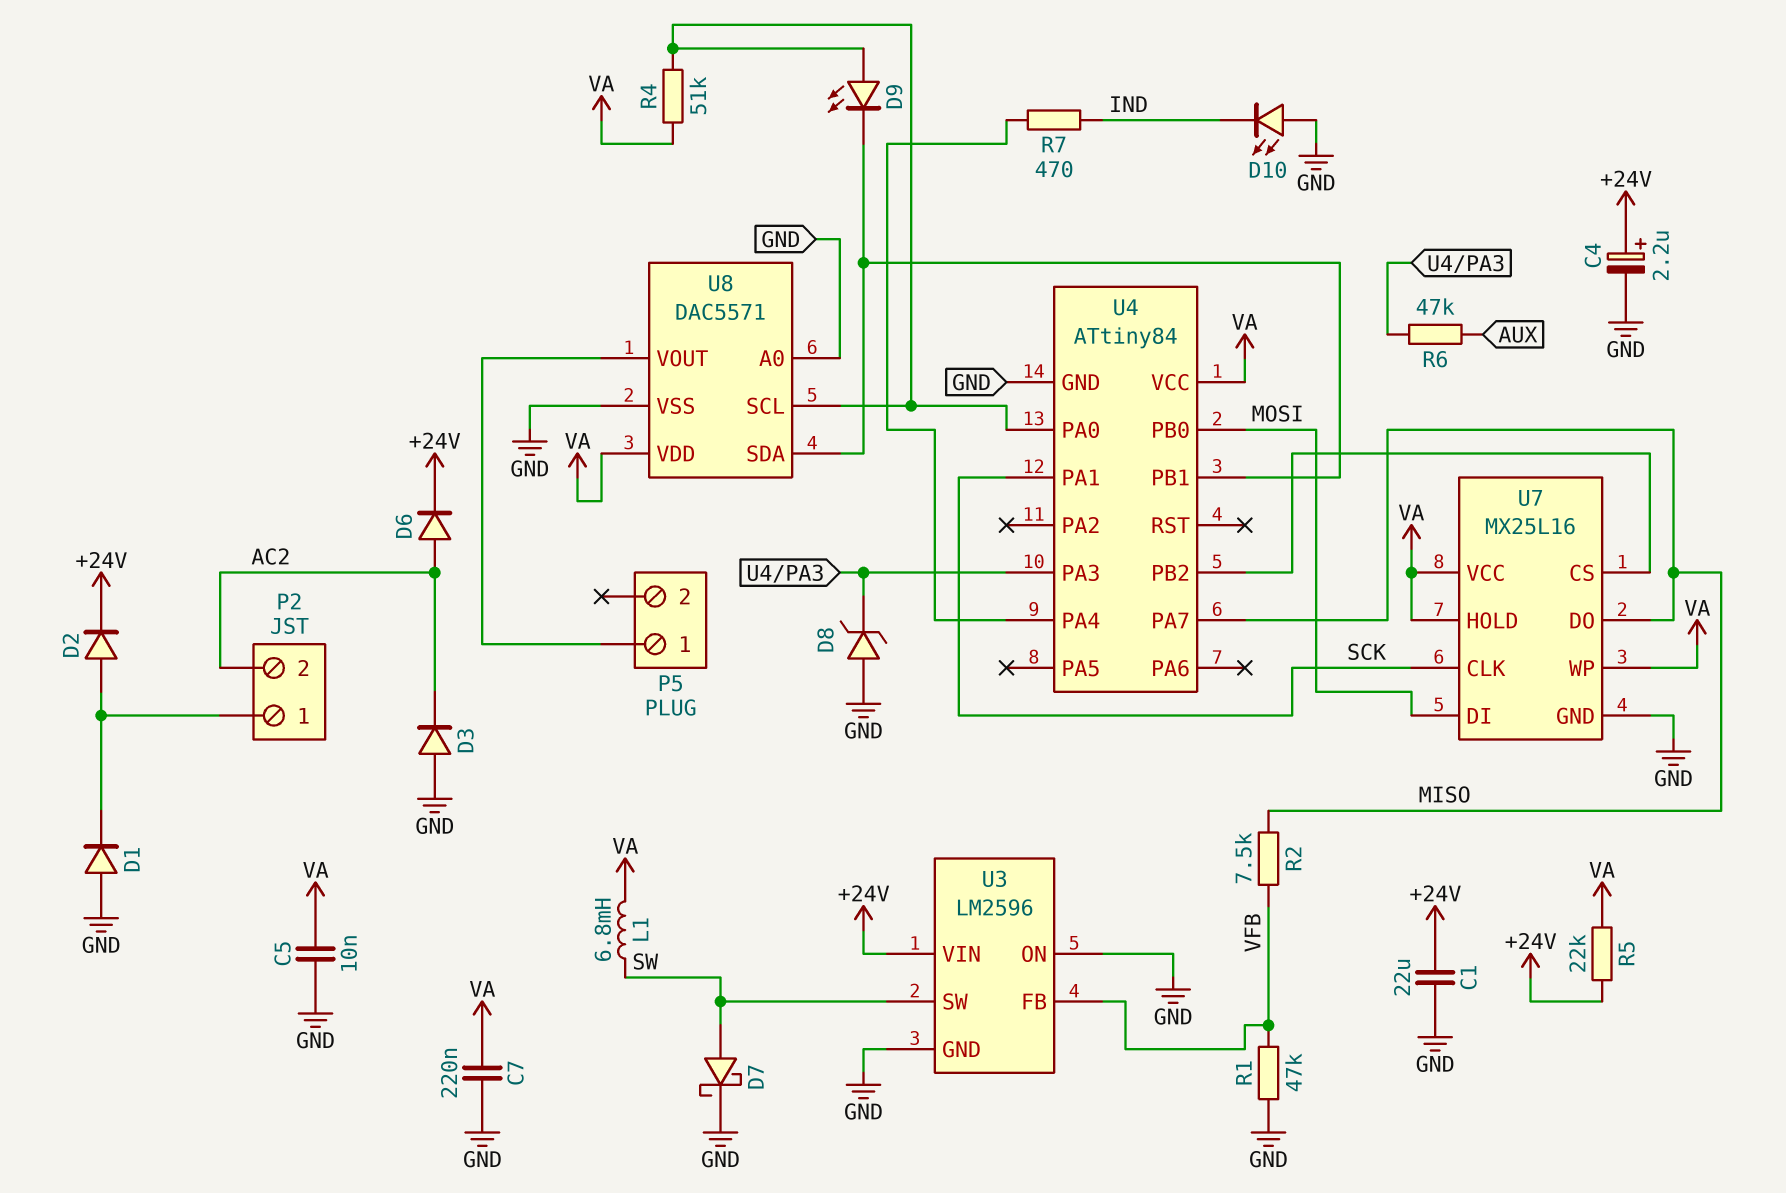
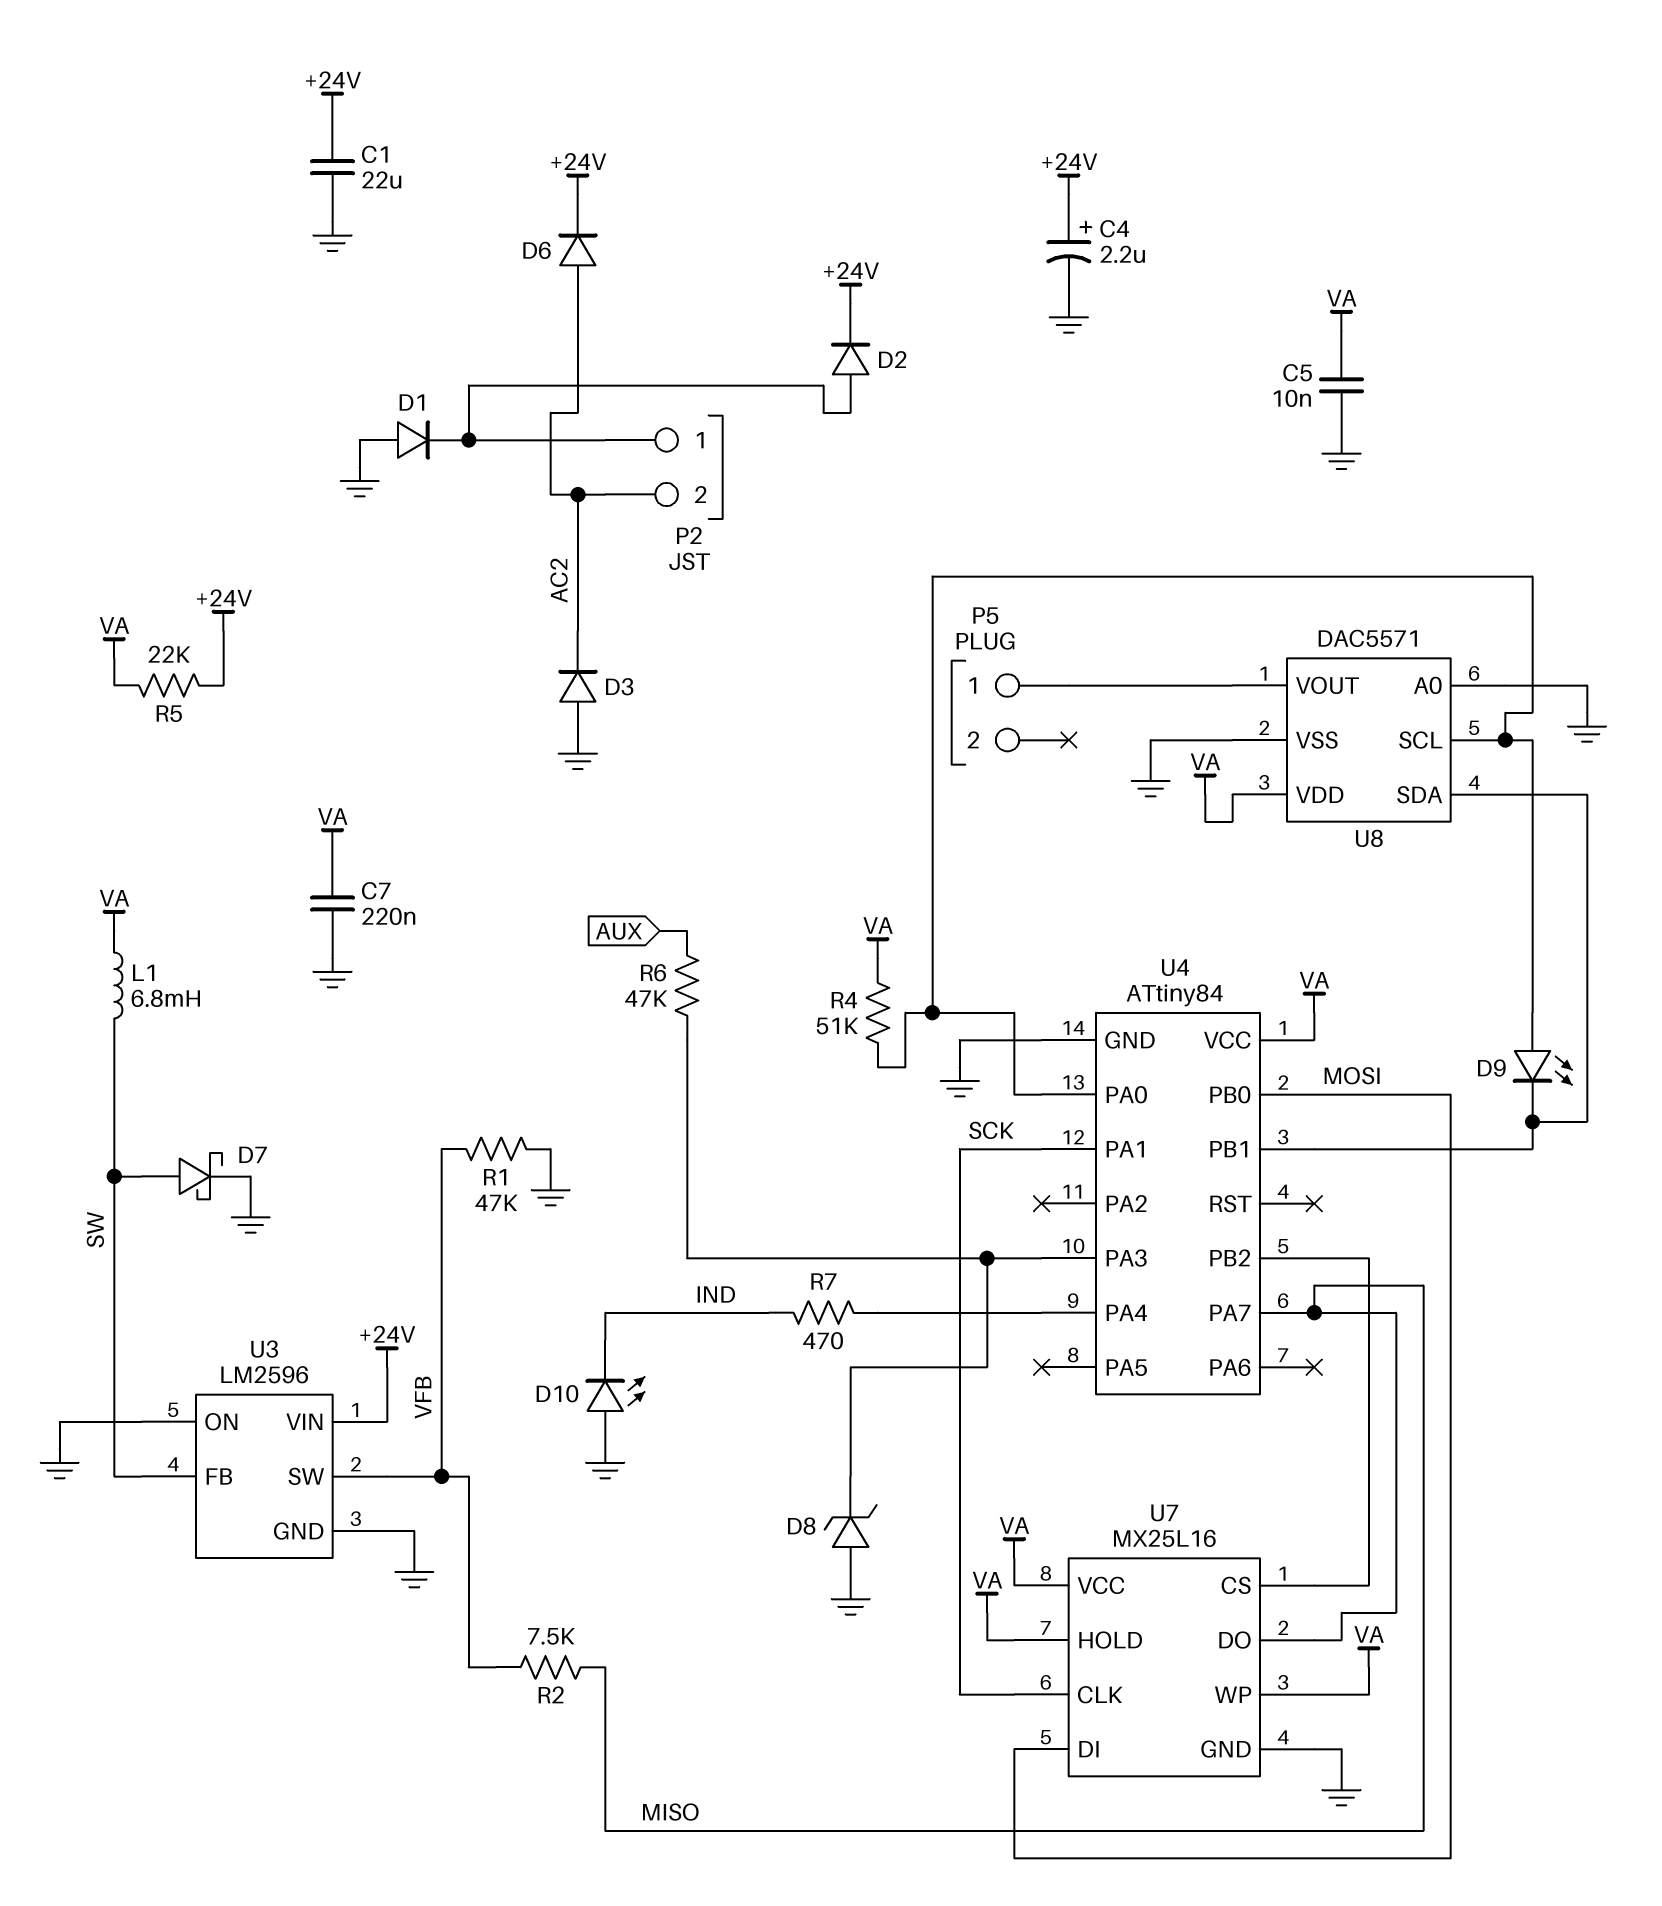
U3 pin FB: VFB -> SW
U3 pin SW: SW -> VFB

